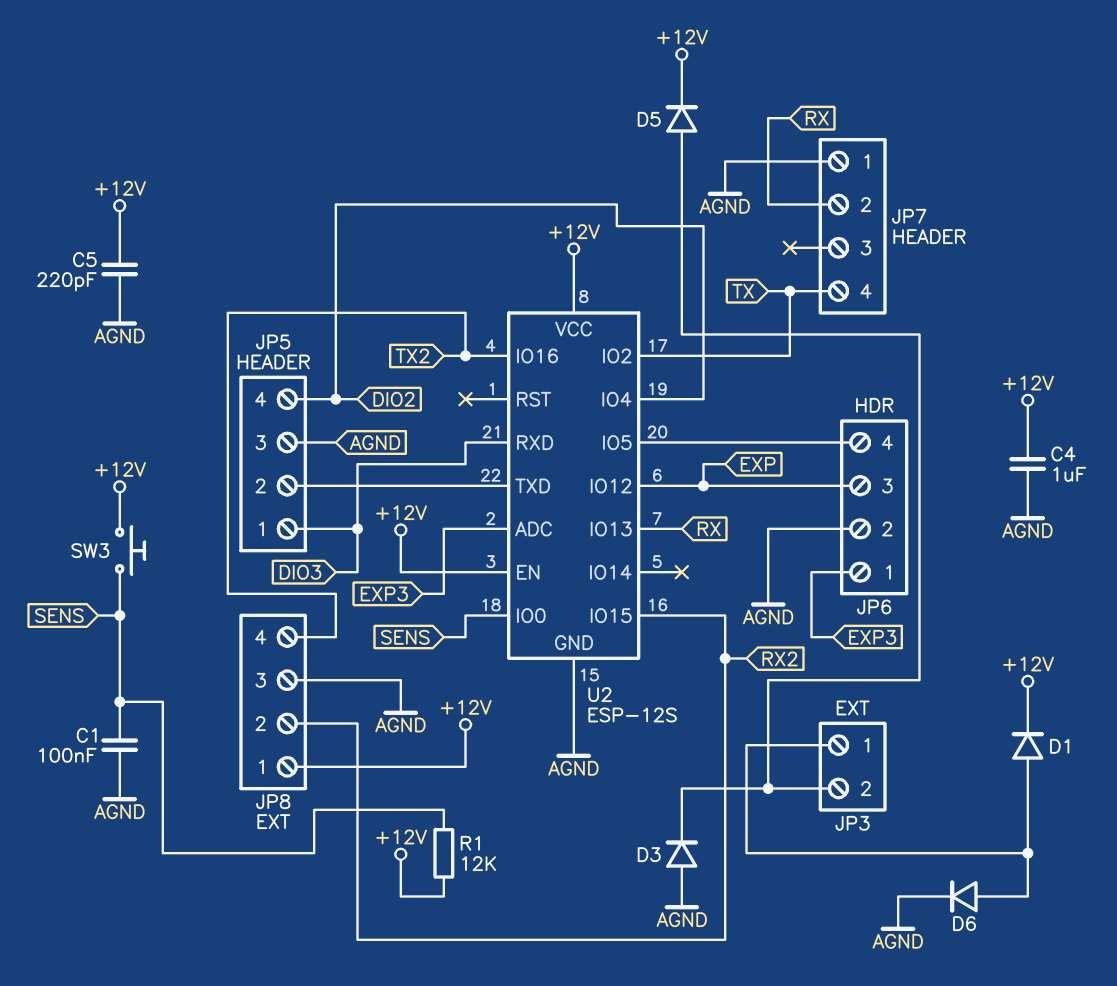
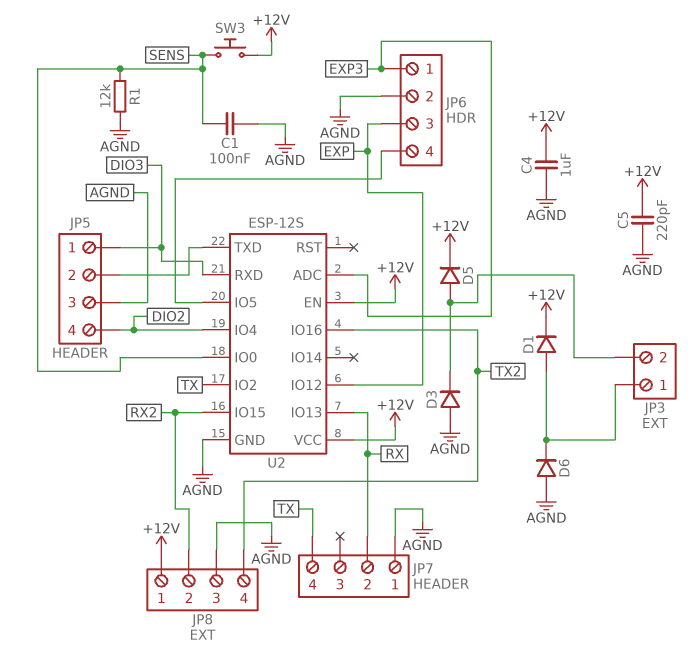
D6: diode (A JP3/1, K AGND) -> diode (A AGND, K JP3/1)
R1: 12k (+12V, SENS) -> 12k (AGND, SENS)

